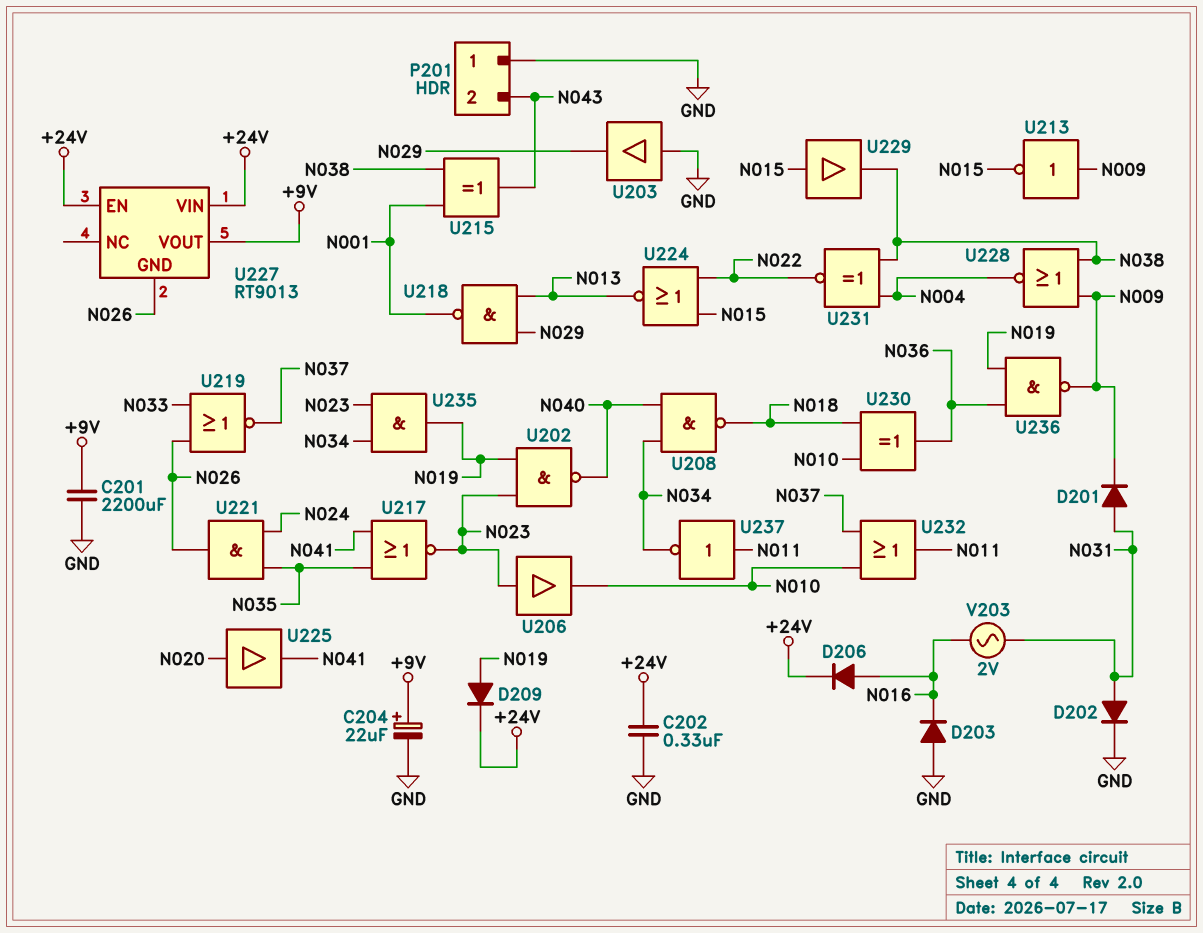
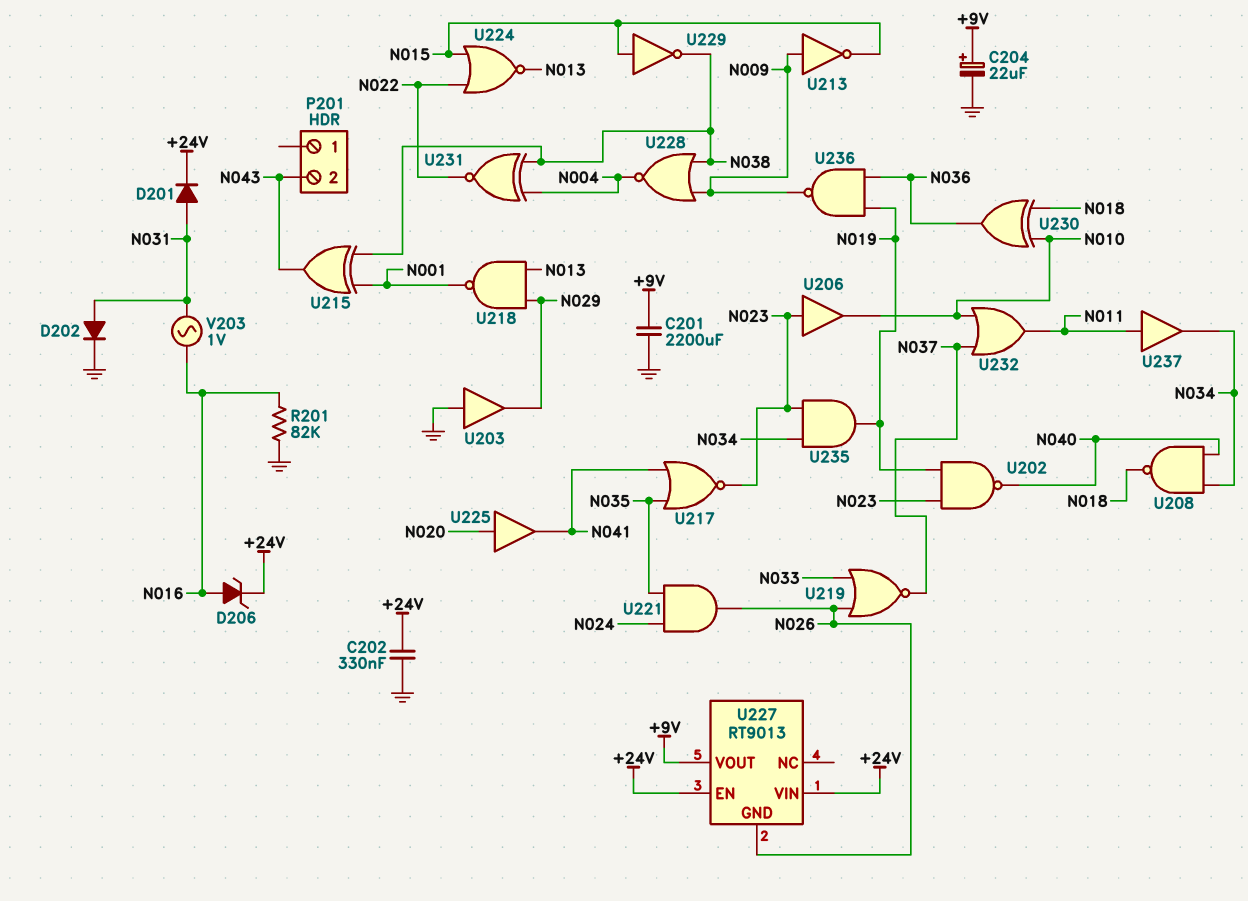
D201: diode (A N031, K N009) -> diode (A N031, K +24V)
D203: diode (A GND, K N016) -> none
D206: diode (A N016, K +24V) -> zener (A N016, K +24V)
D209: diode (A N019, K +24V) -> none
P201 pin 1: GND -> none
R201: none -> 82k (GND, N016)
U229: buffer (in N015, out N038) -> NOT (in N015, out N038)
U237: NOT (in N011, out N034) -> buffer (in N011, out N034)
V203: AC 2V (N016, N031) -> AC 1V (N016, N031)

